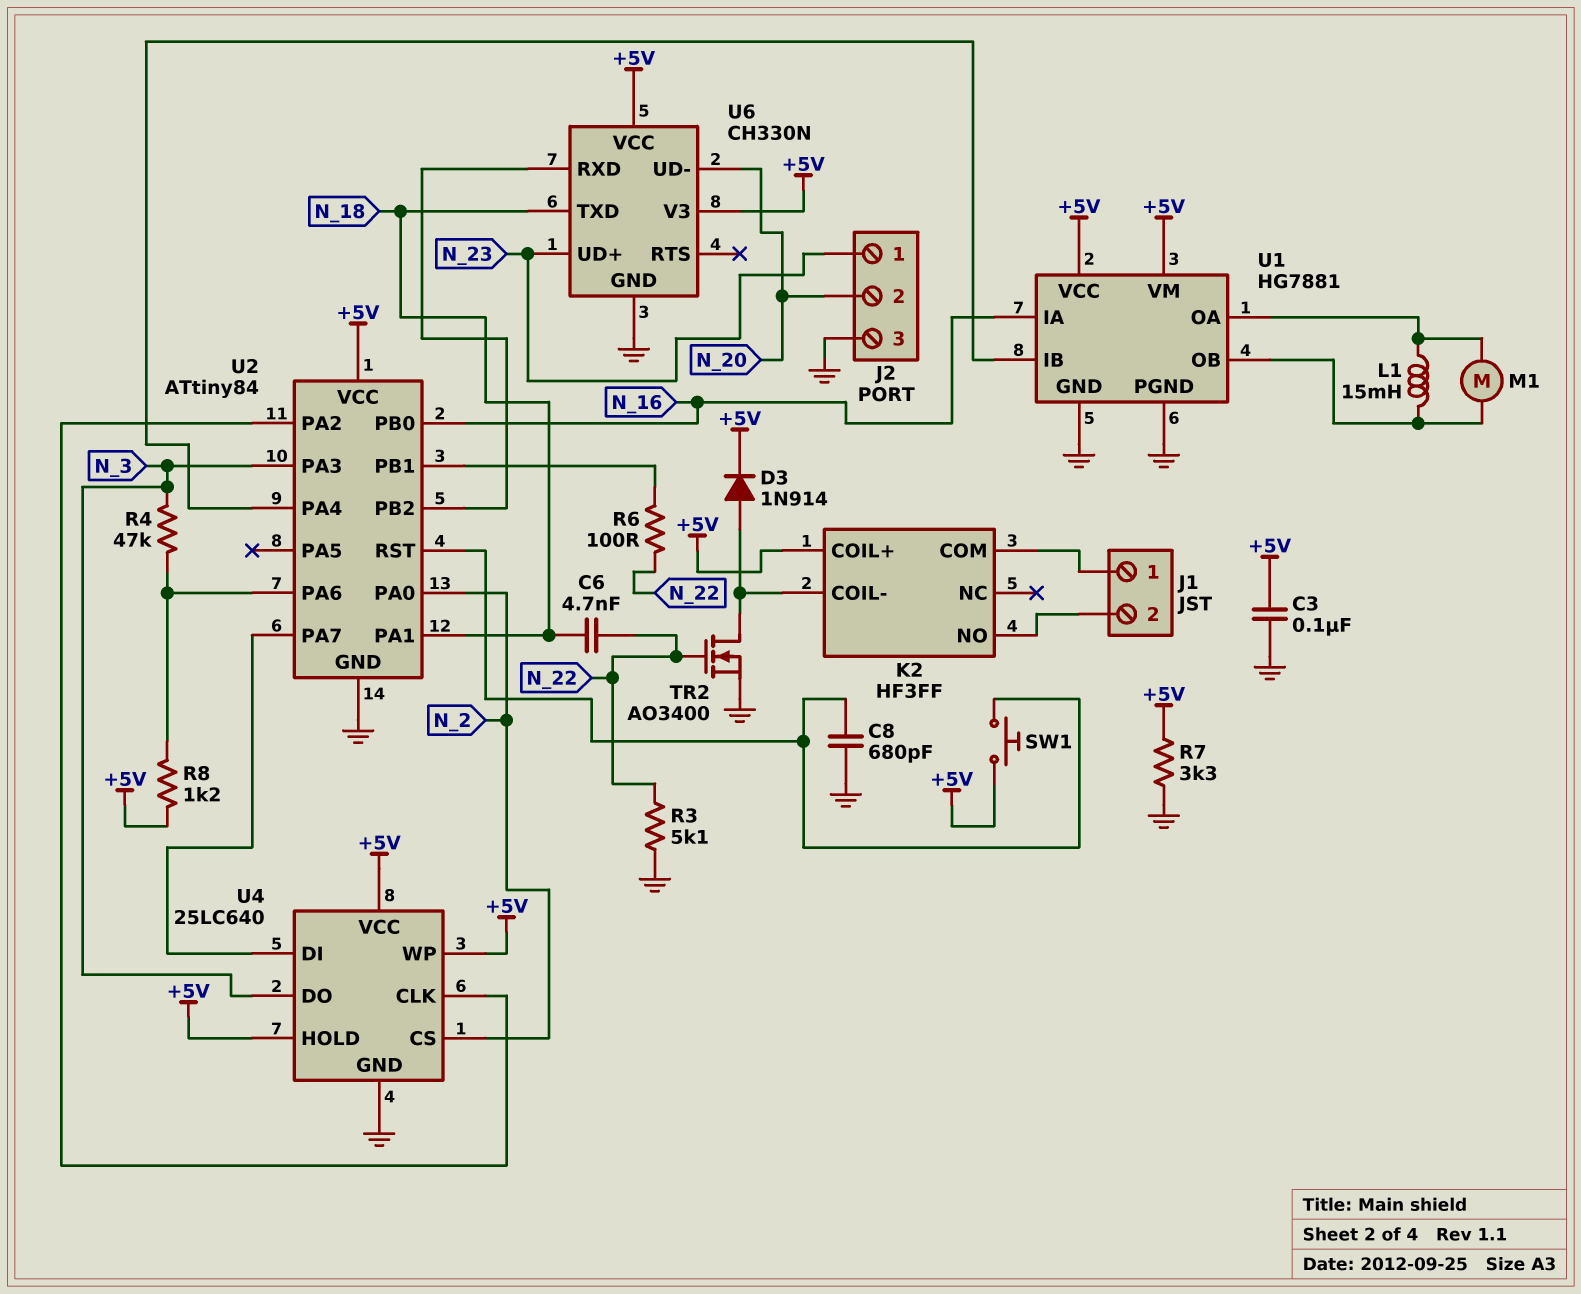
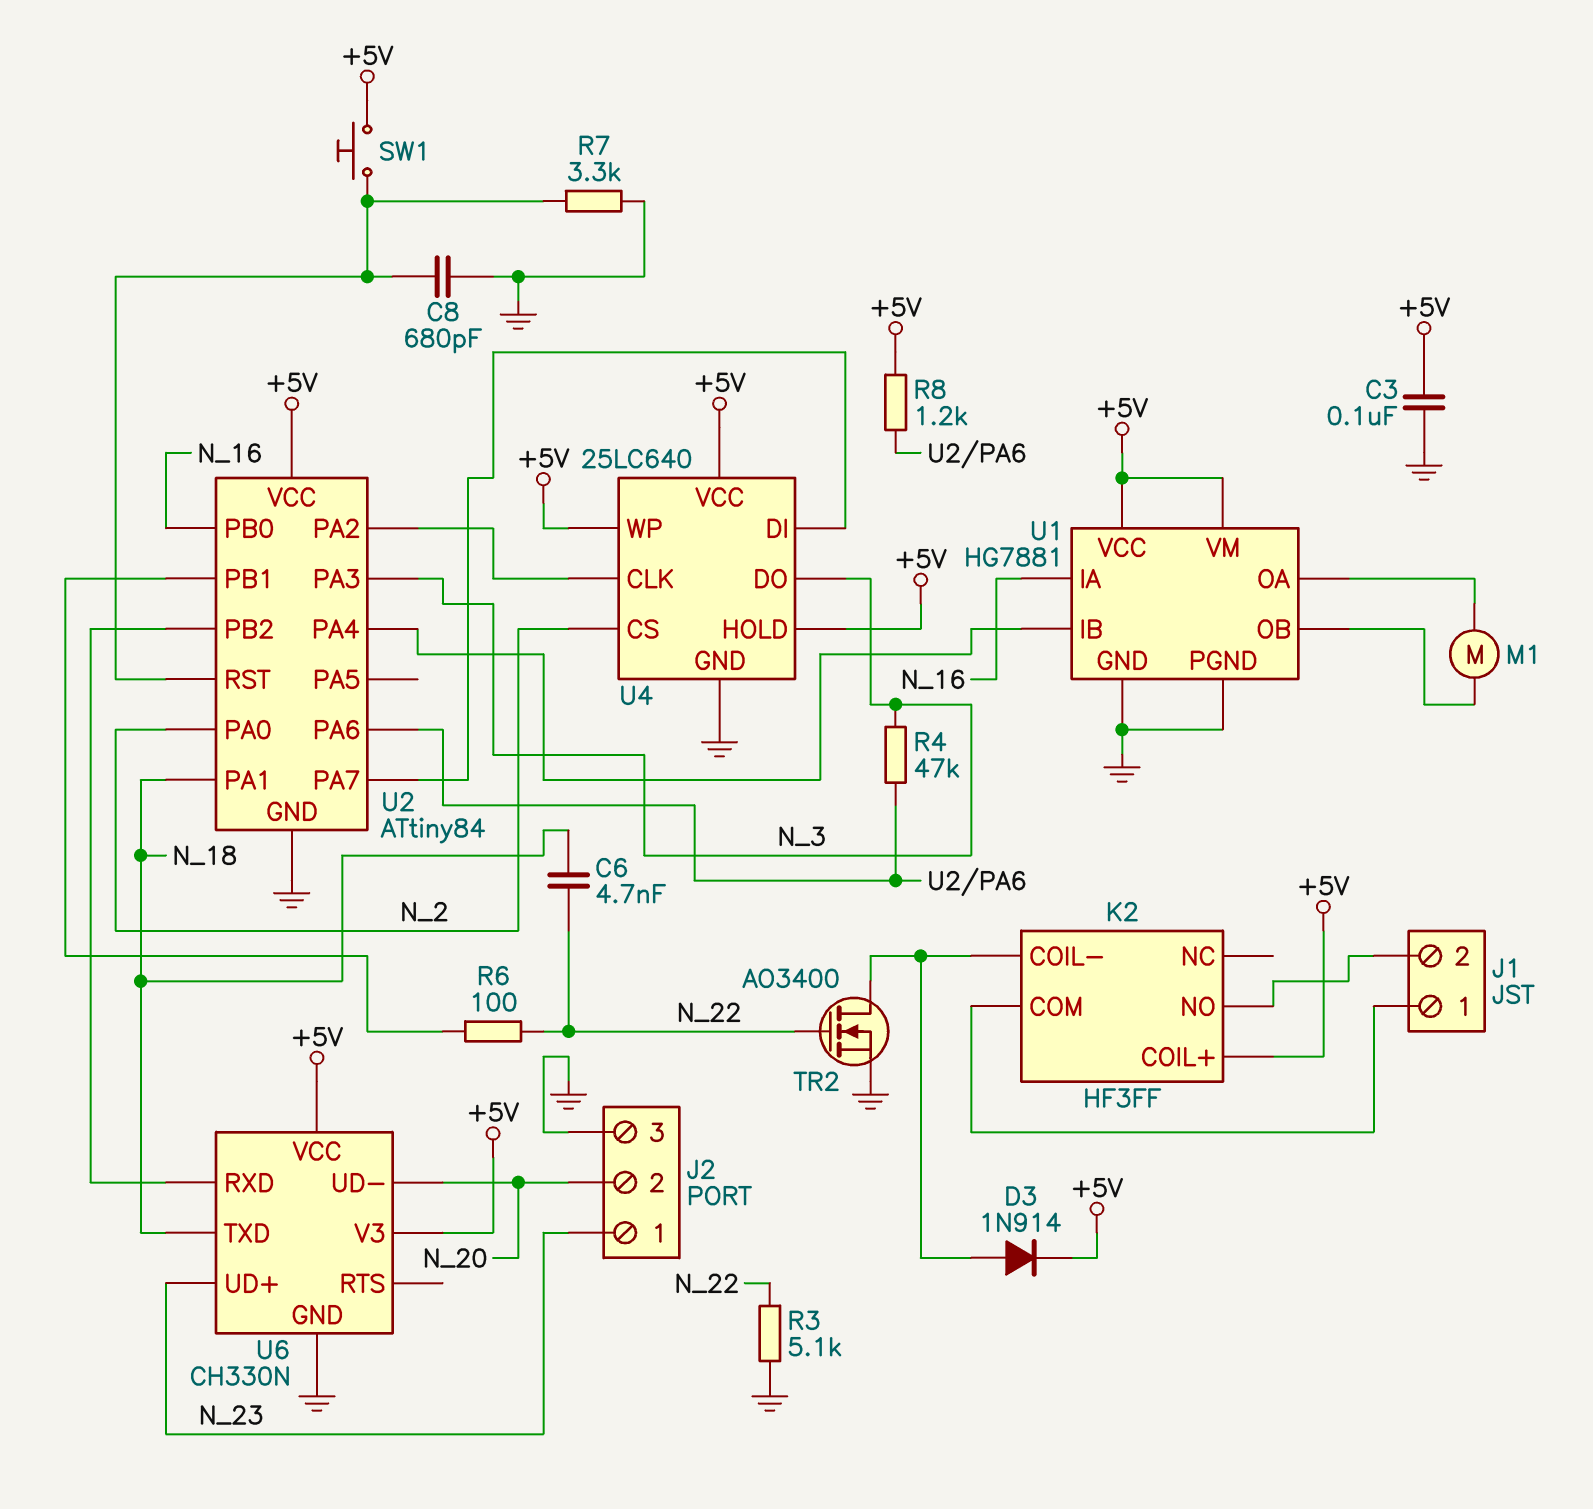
L1: 15mH (U1/OA, U1/OB) -> none
R7: 3.3k (+5V, GND) -> 3.3k (GND, U2/RST)

